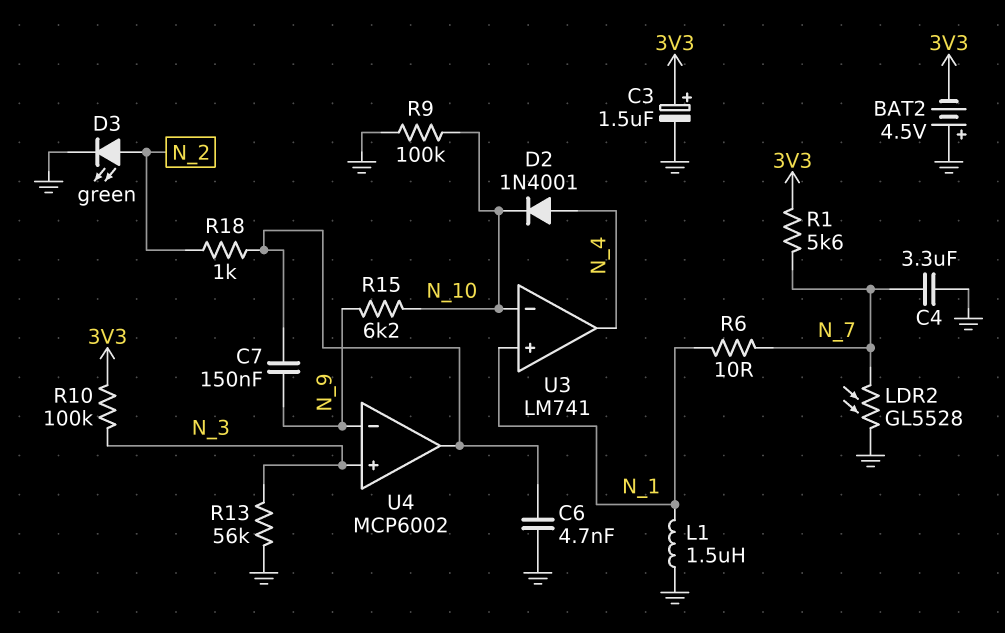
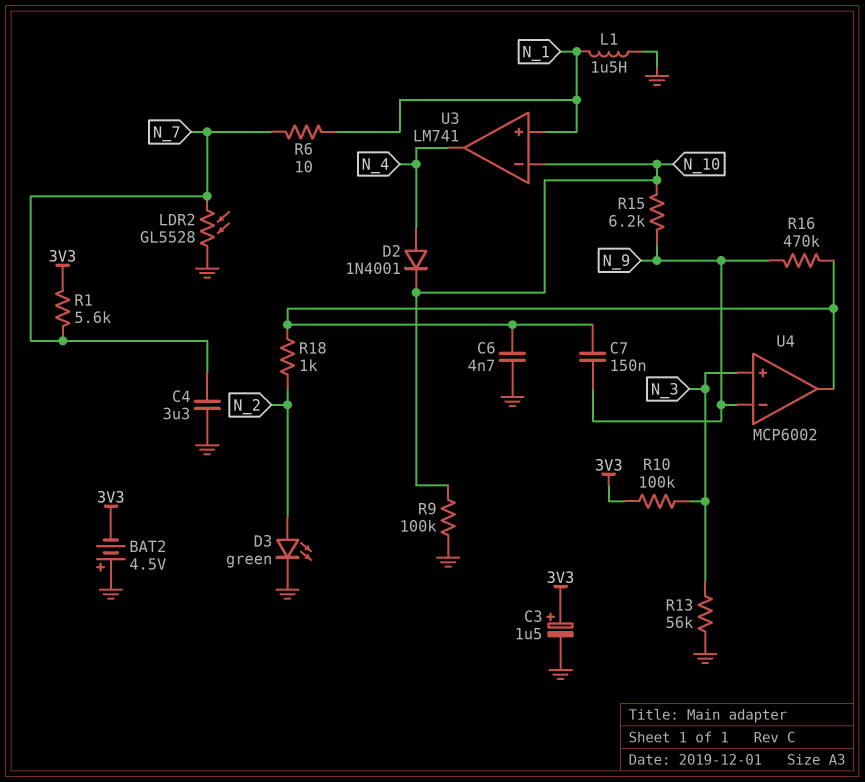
R16: none -> 470k (N_9, U4/out)

